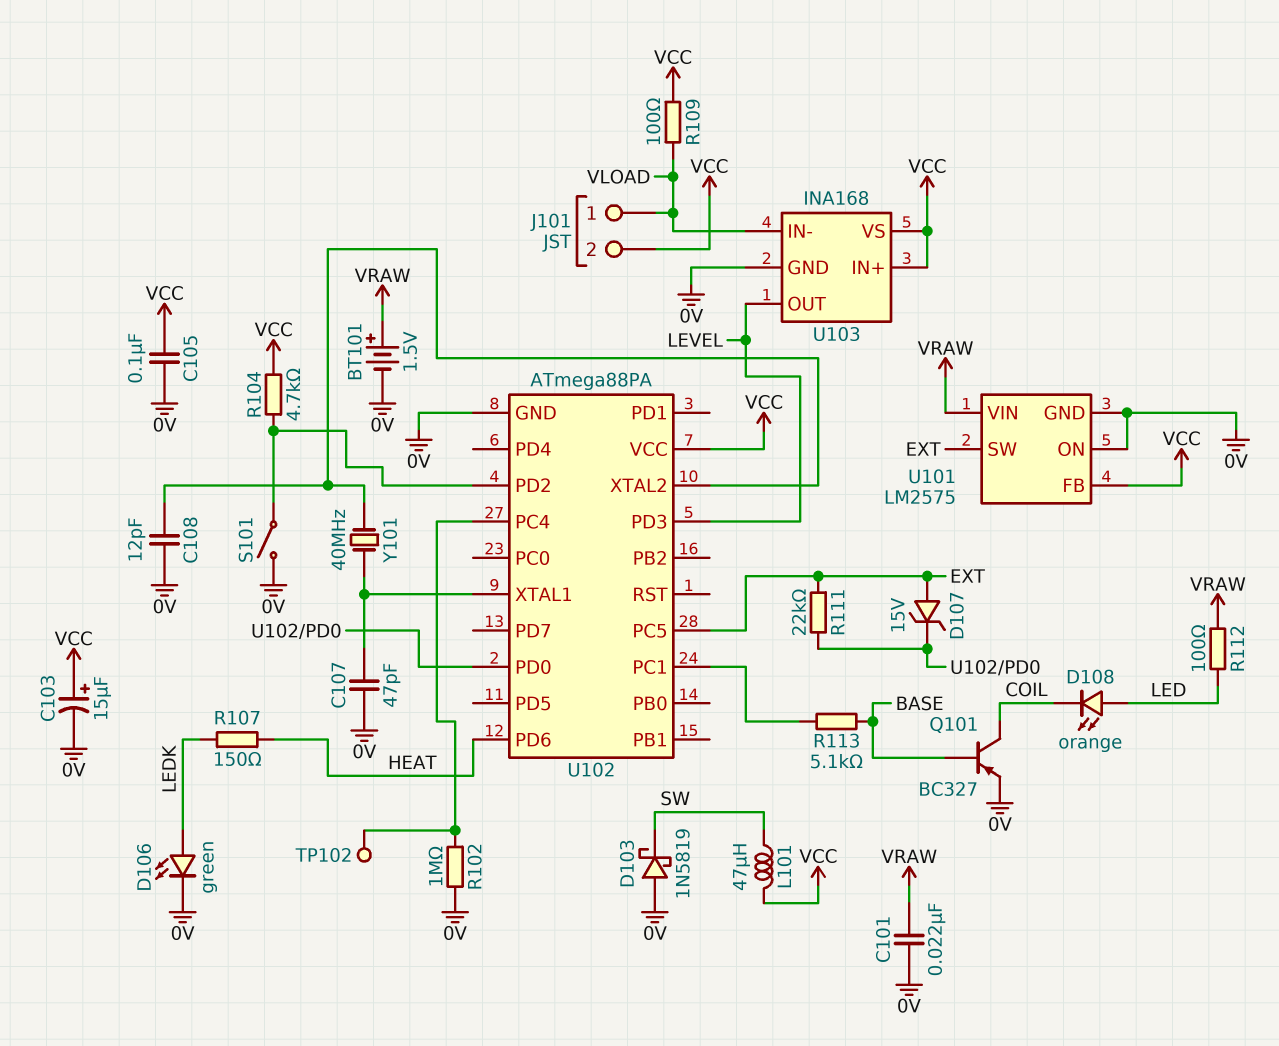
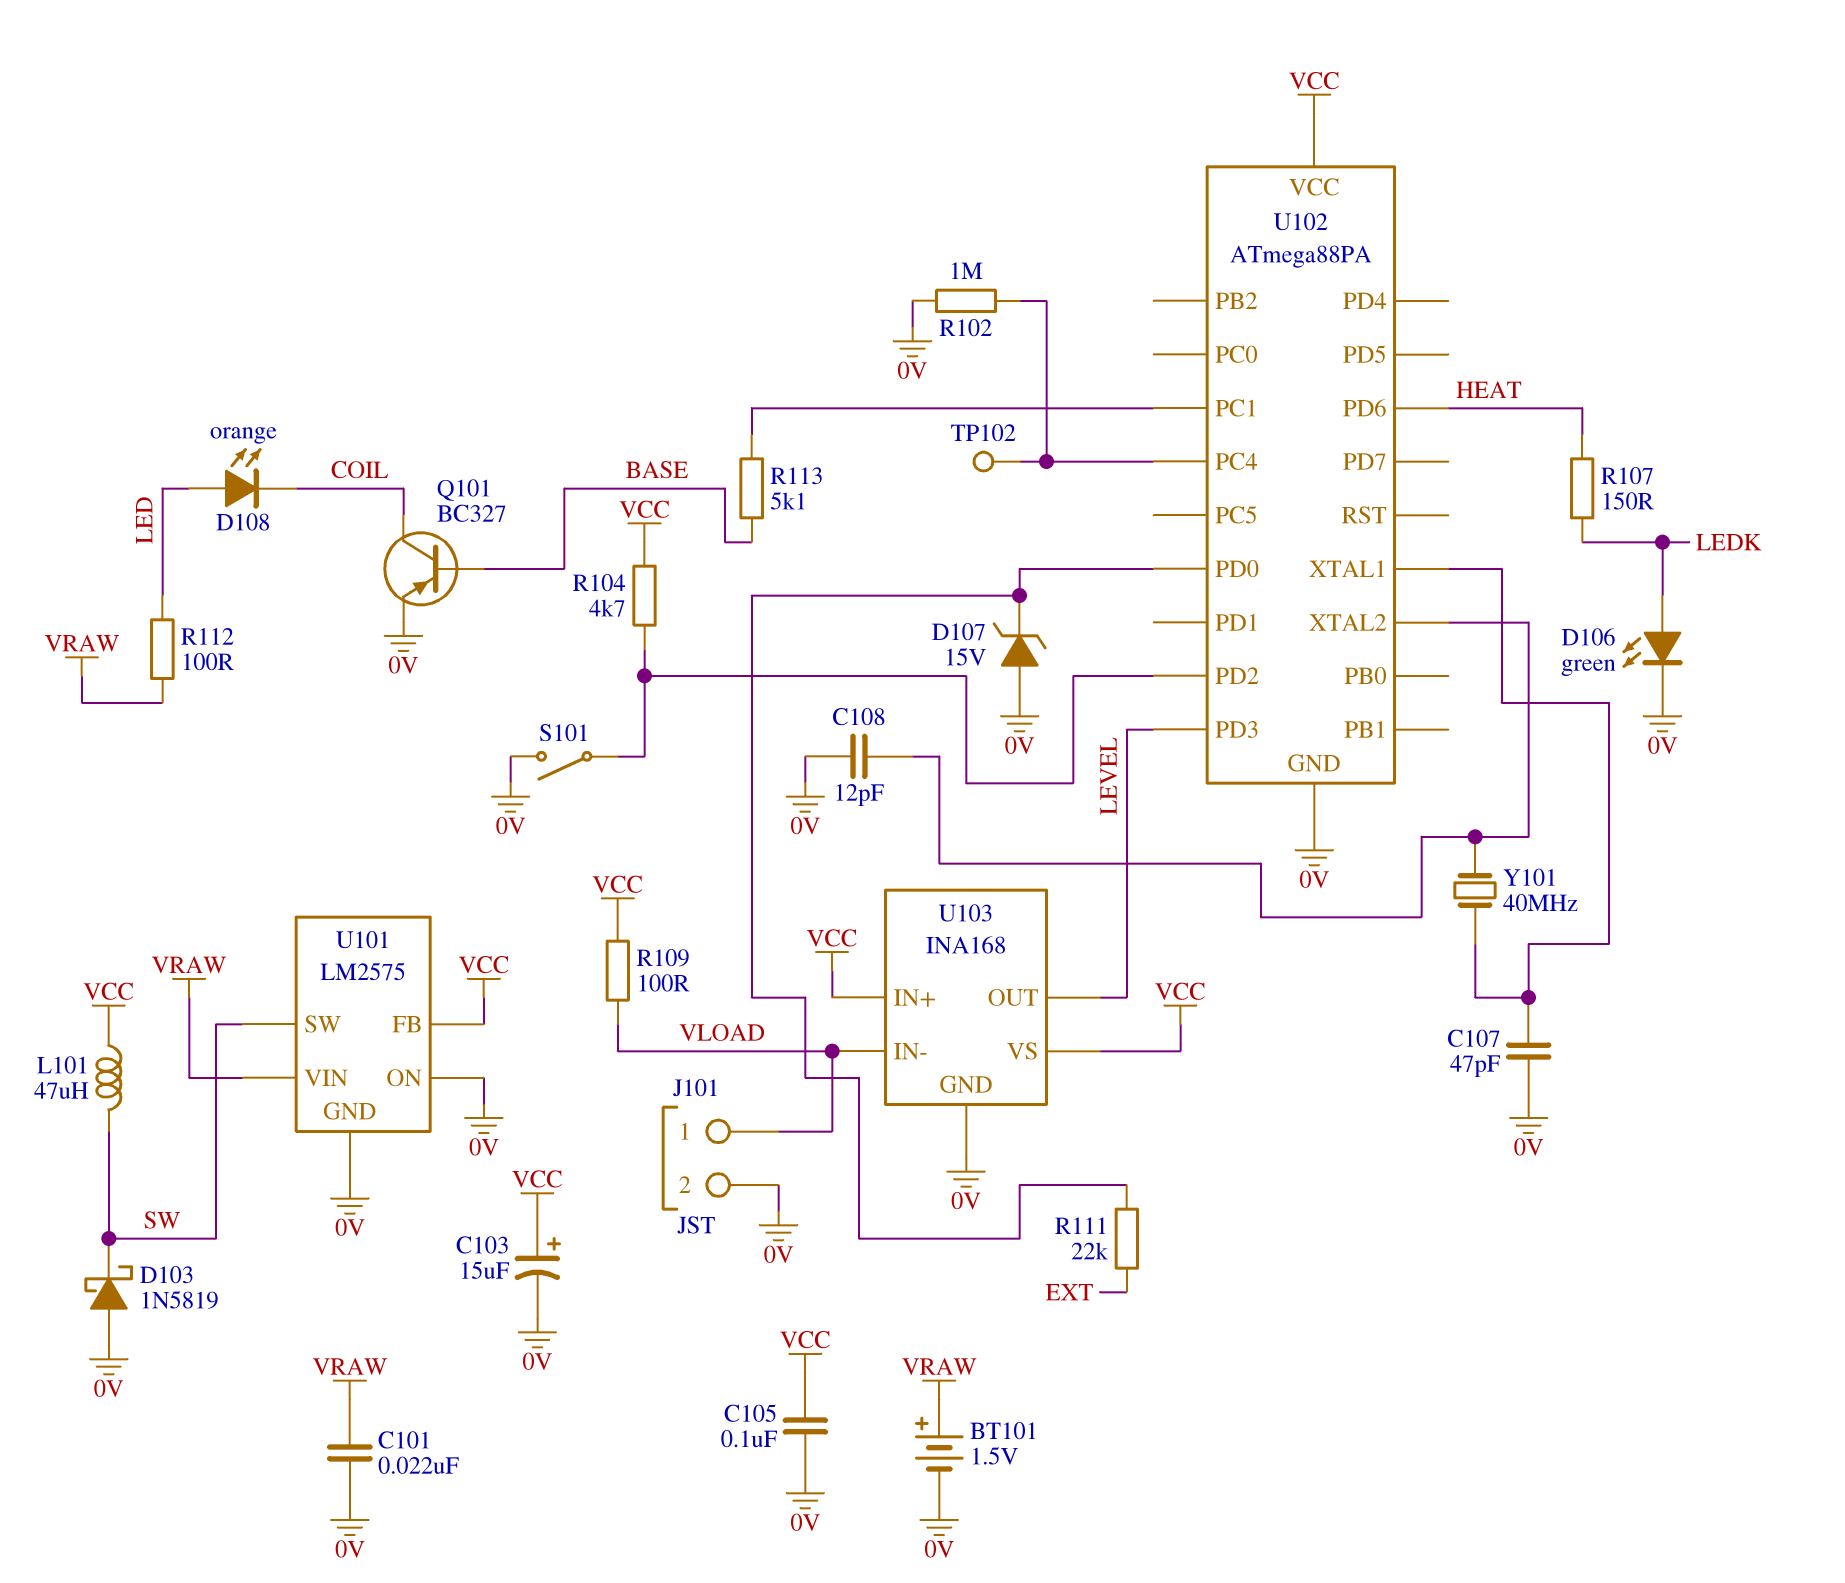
D107: zener 15V (A EXT, K U102/PD0) -> zener 15V (A 0V, K U102/PD0)
J101 pin 2: VCC -> 0V
U101 pin SW: EXT -> SW
U102 pin PC5: EXT -> none

